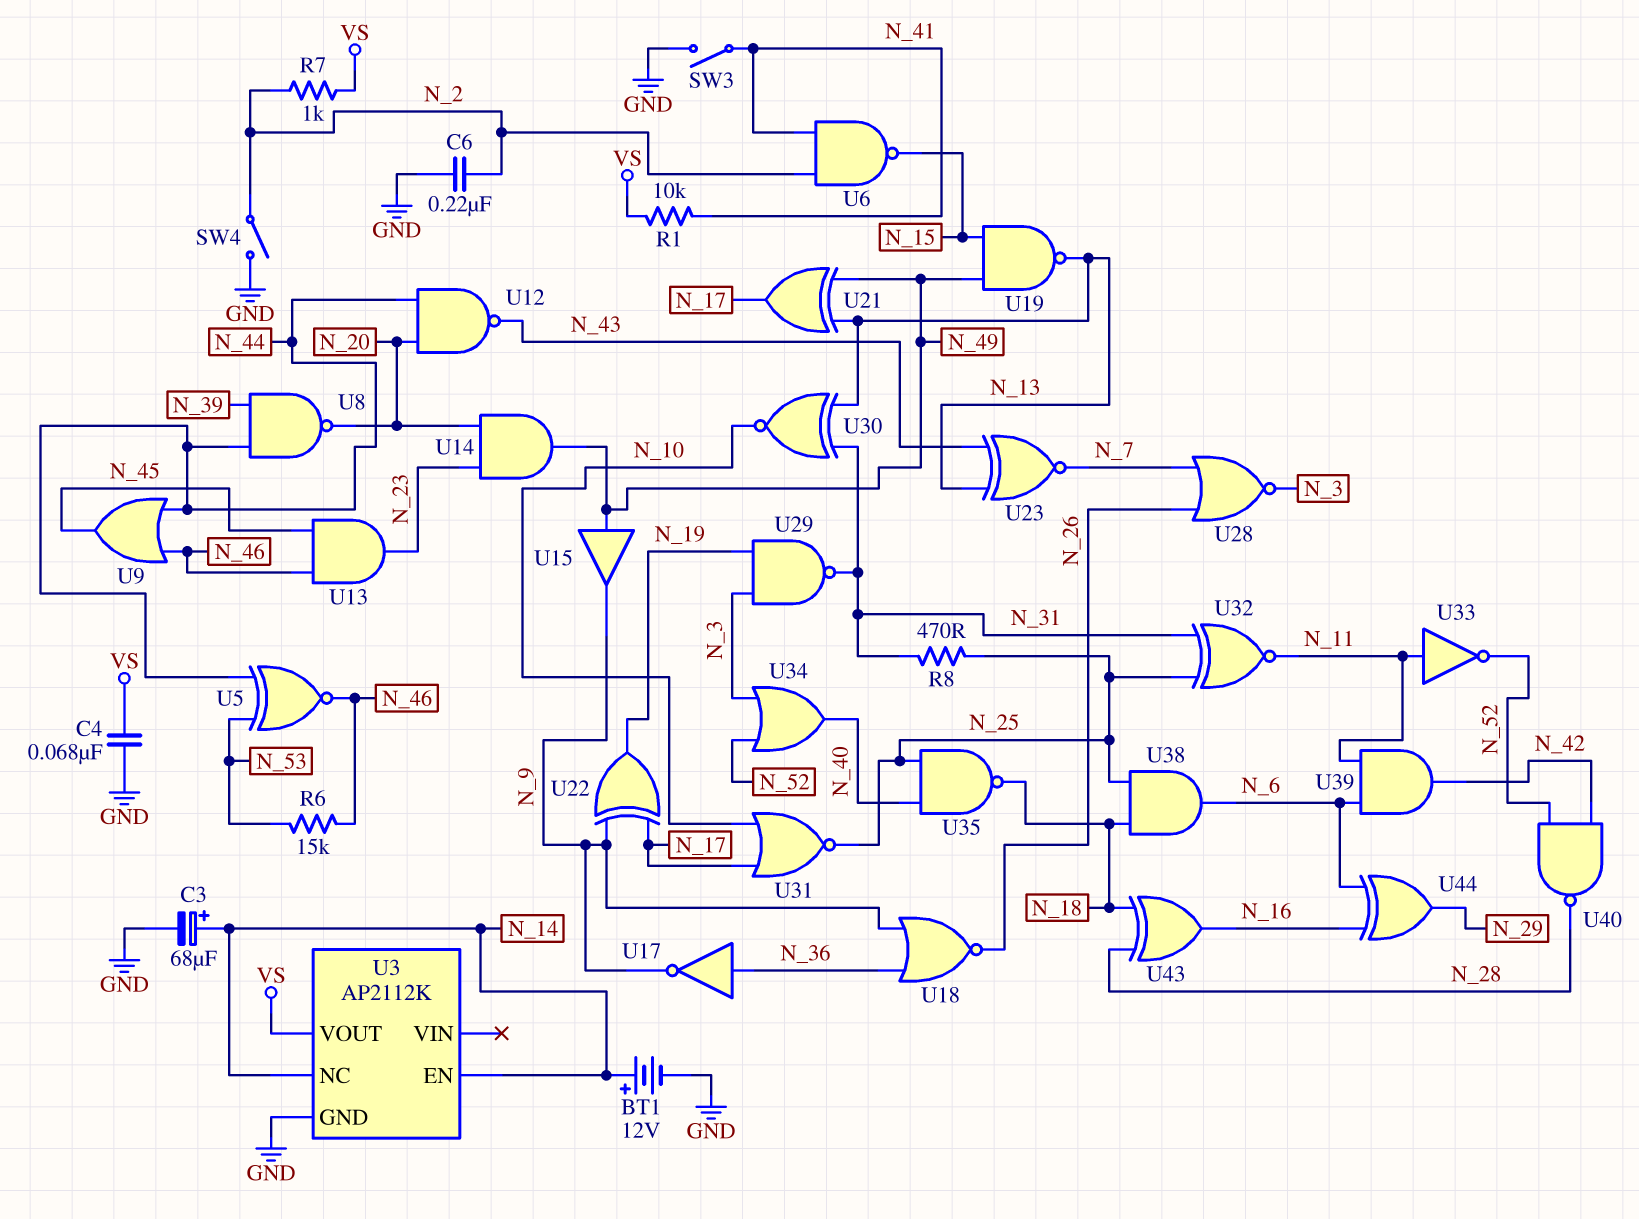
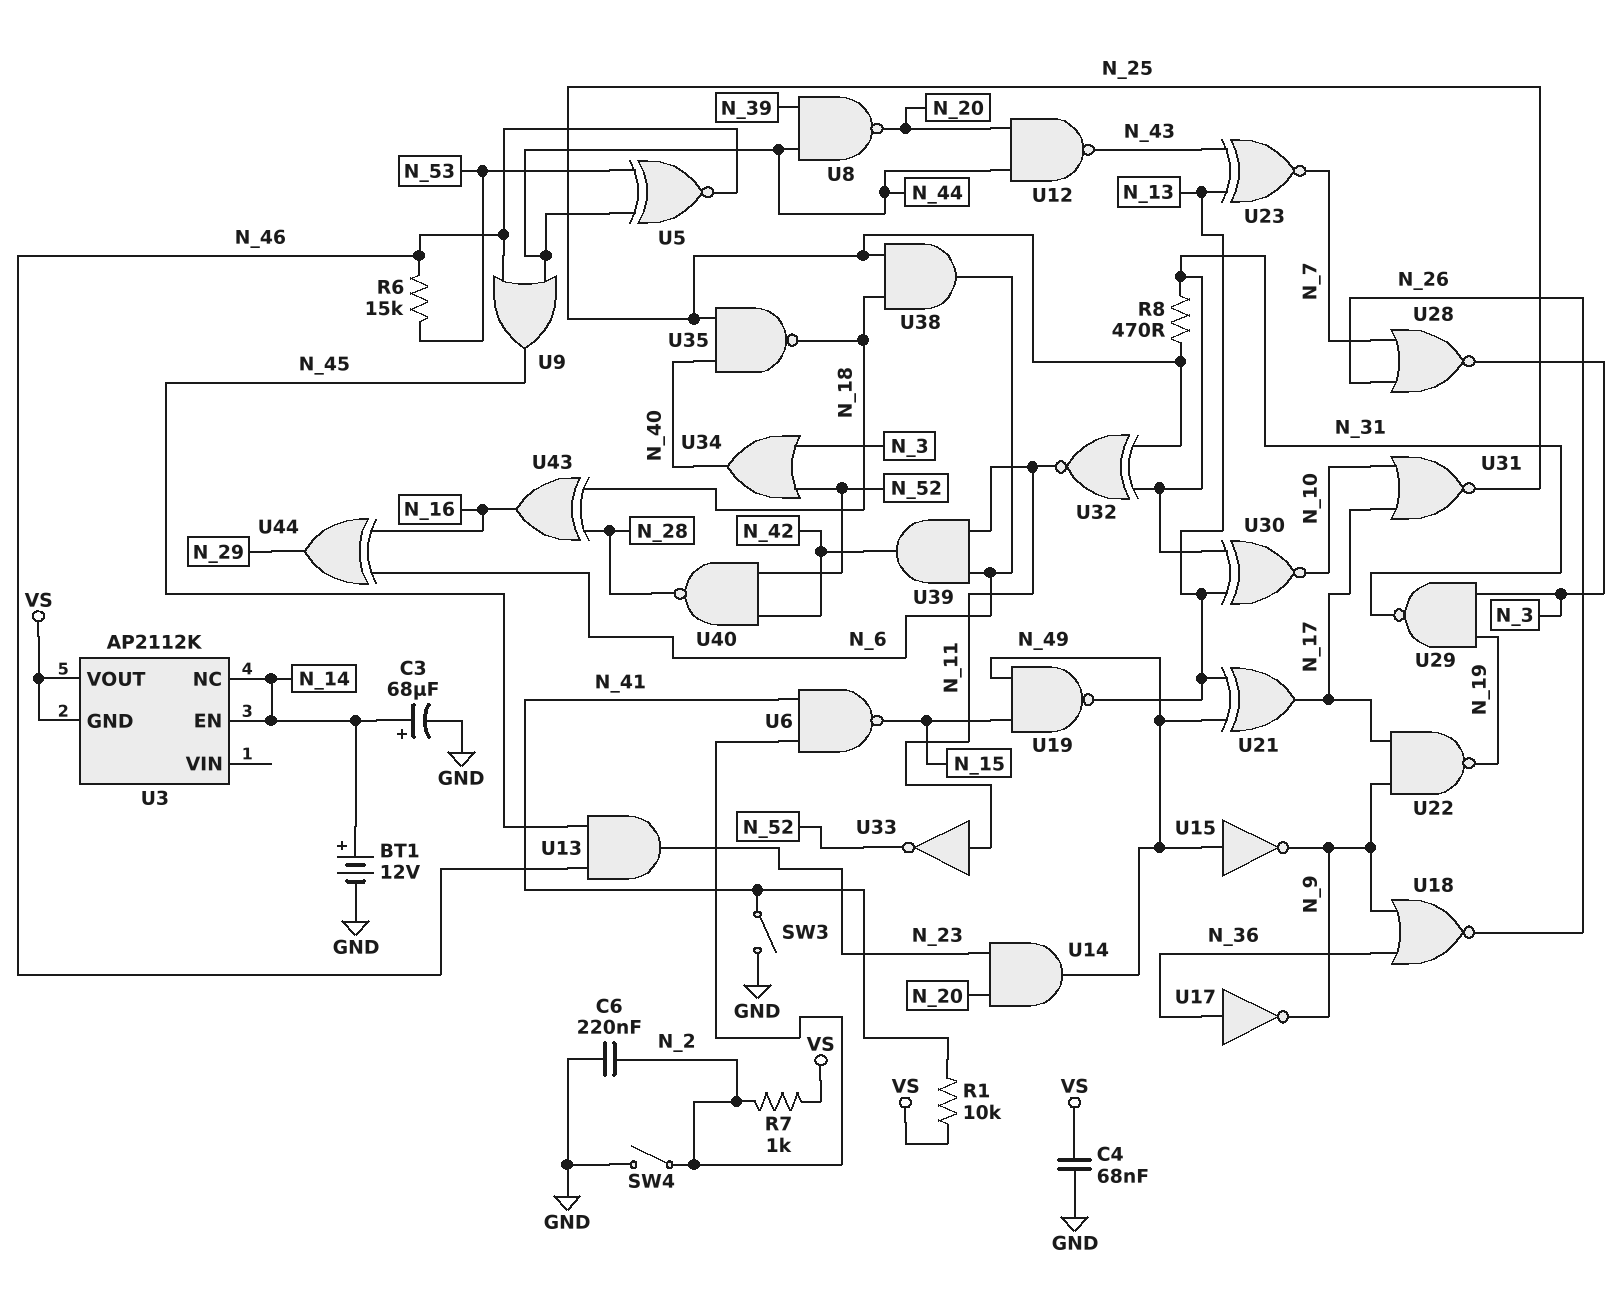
U3 pin GND: GND -> VS
U15: buffer (in N_49, out N_9) -> NOT (in N_49, out N_9)
U22: XOR (in N_9, in N_17, out N_19) -> NAND (in N_9, in N_17, out N_19)

